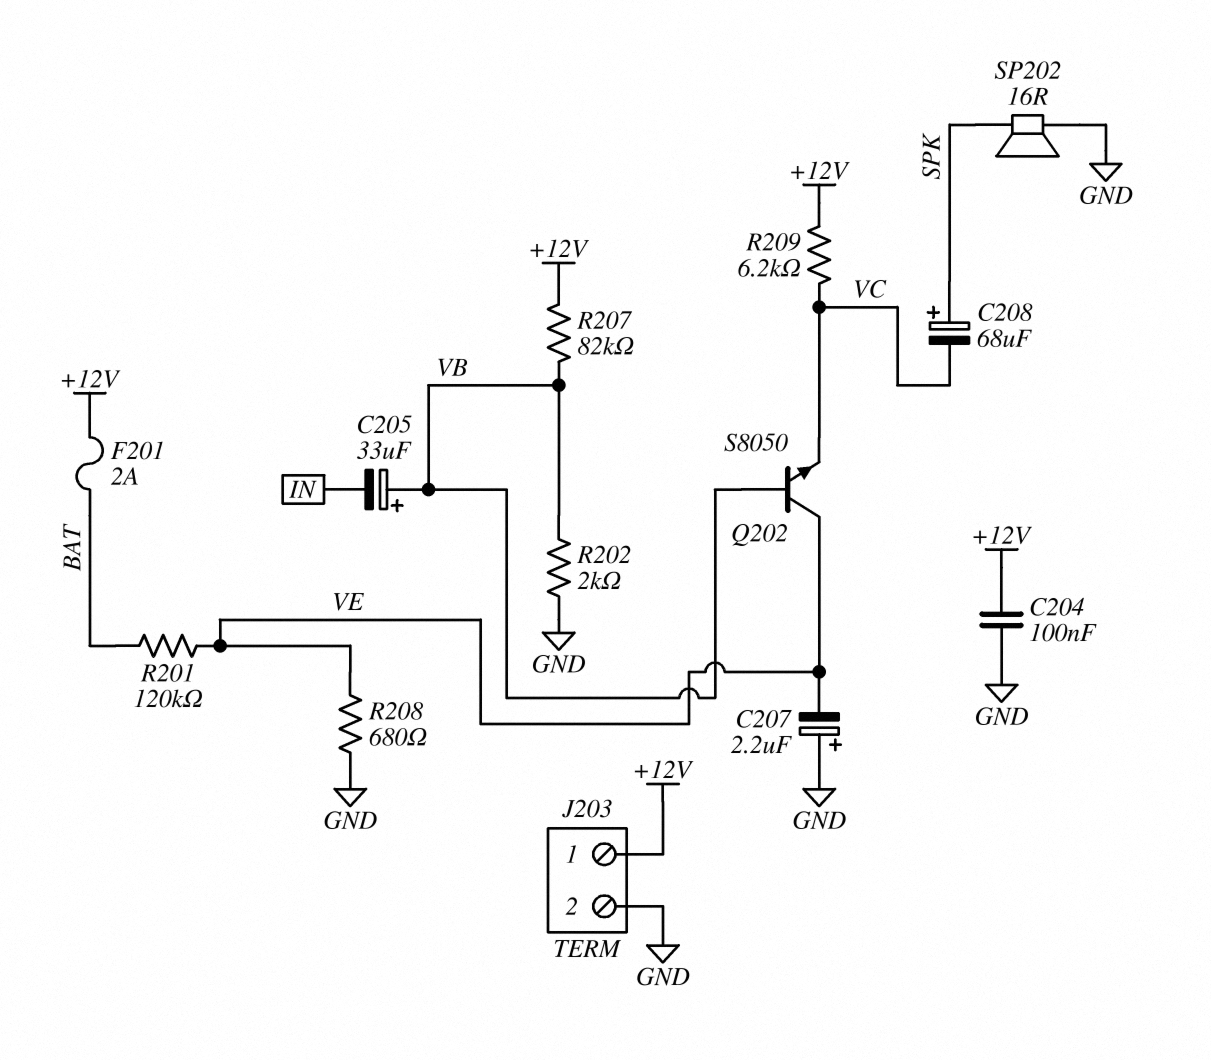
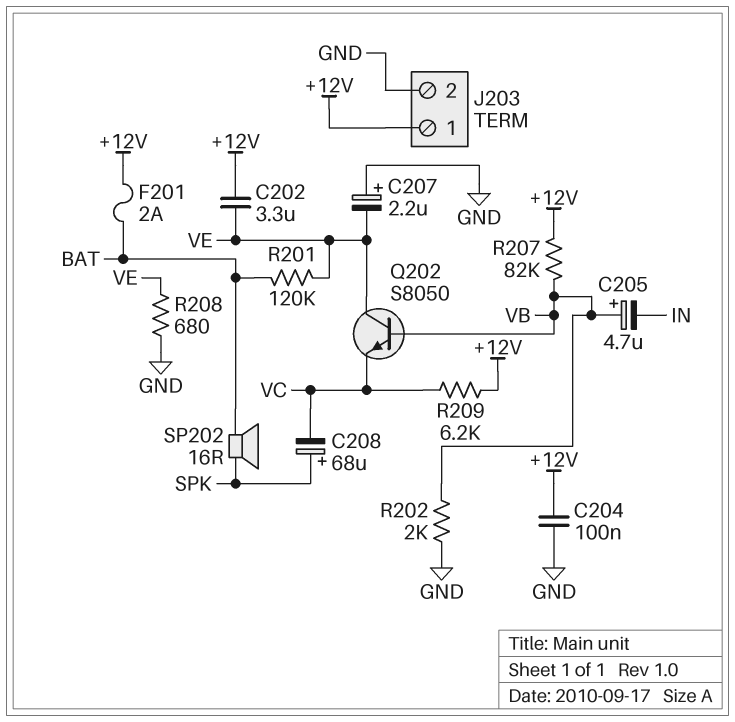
C202: none -> 3.3uF (+12V, VE)
C205: 33uF (plus VB, minus IN) -> 4.7uF (plus VB, minus IN)
SP202: speaker 16R (GND, SPK) -> speaker 16R (BAT, SPK)

